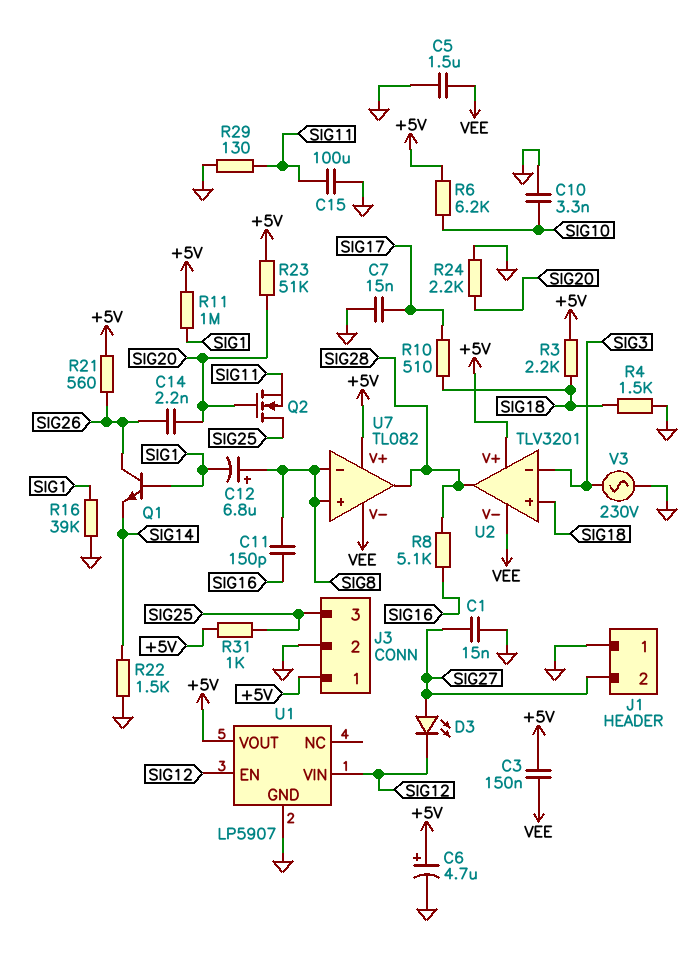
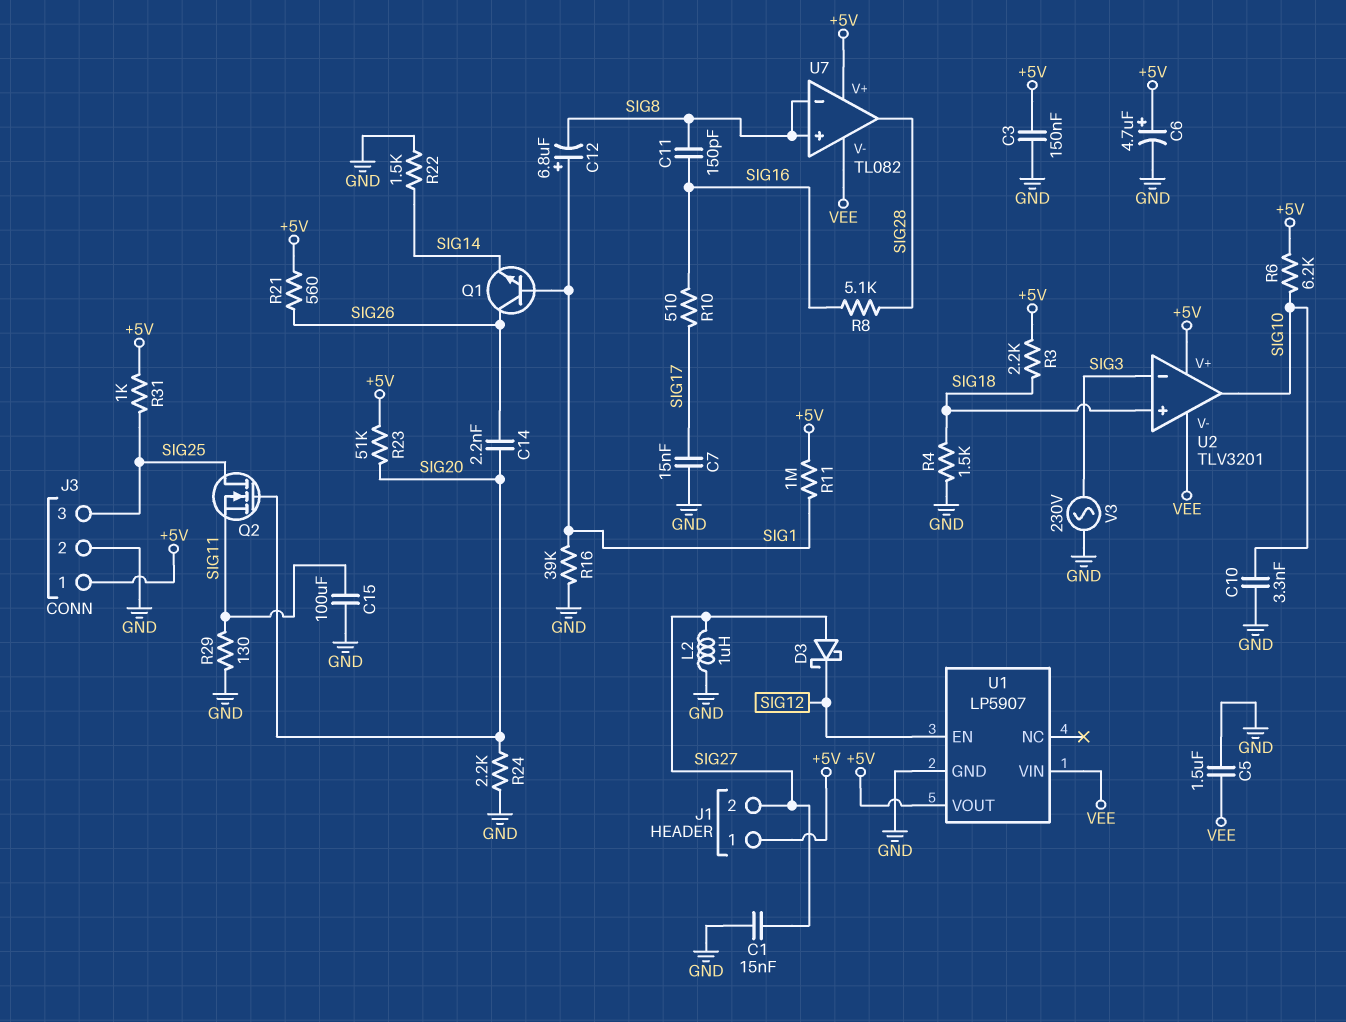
C3: 150nF (+5V, VEE) -> 150nF (+5V, GND)
C12: 6.8uF (plus SIG8, minus SIG1) -> 6.8uF (plus SIG1, minus SIG8)
D3: LED (A SIG27, K SIG12) -> schottky (A SIG27, K SIG12)
J1 pin 1: GND -> +5V
L2: none -> 1uH (GND, SIG27)
R10: 510 (SIG17, SIG18) -> 510 (SIG16, SIG17)
U1 pin VIN: SIG12 -> VEE
U2 pin out: SIG28 -> SIG10

